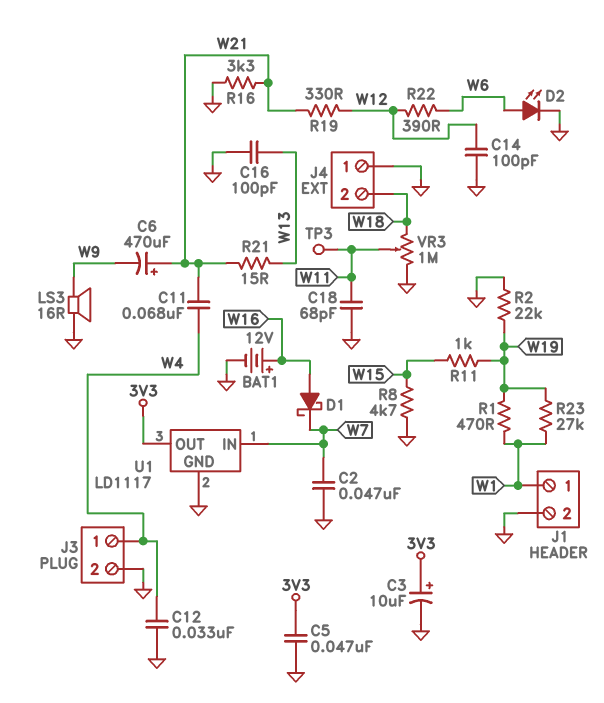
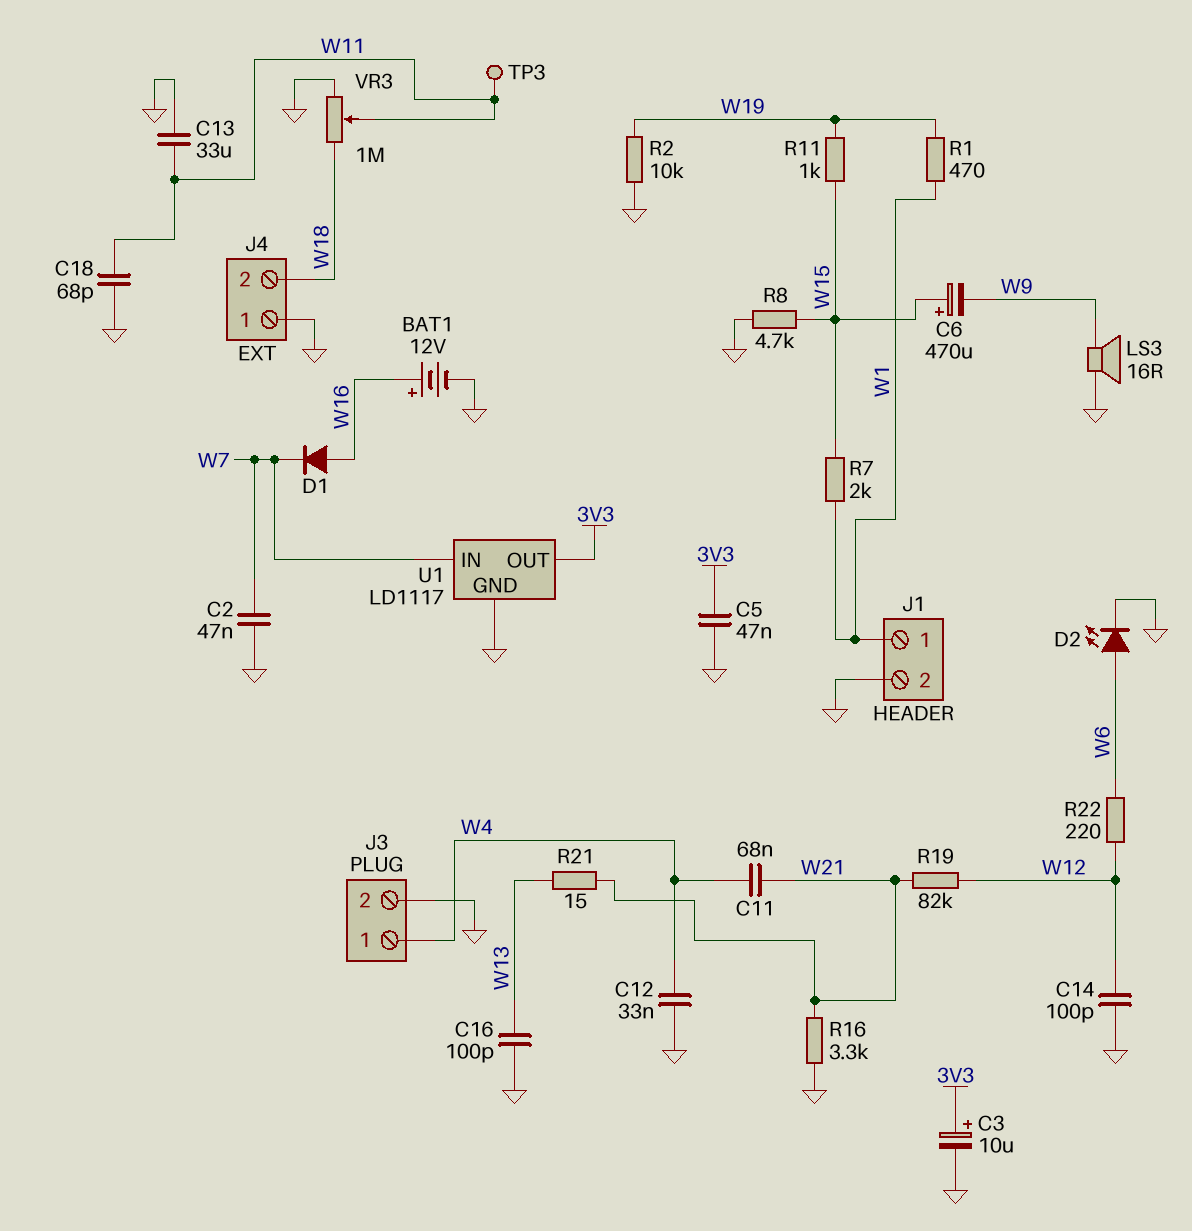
C6: 470uF (plus W21, minus W9) -> 470uF (plus W15, minus W9)
C13: none -> 33uF (GND, W11)
D1: schottky (A W16, K W7) -> diode (A W16, K W7)
R2: 22k (GND, W19) -> 10k (GND, W19)
R7: none -> 2k (W1, W15)
R19: 330 (W12, W21) -> 82k (W12, W21)
R22: 390 (W6, W12) -> 220 (W6, W12)
R23: 27k (W1, W19) -> none

